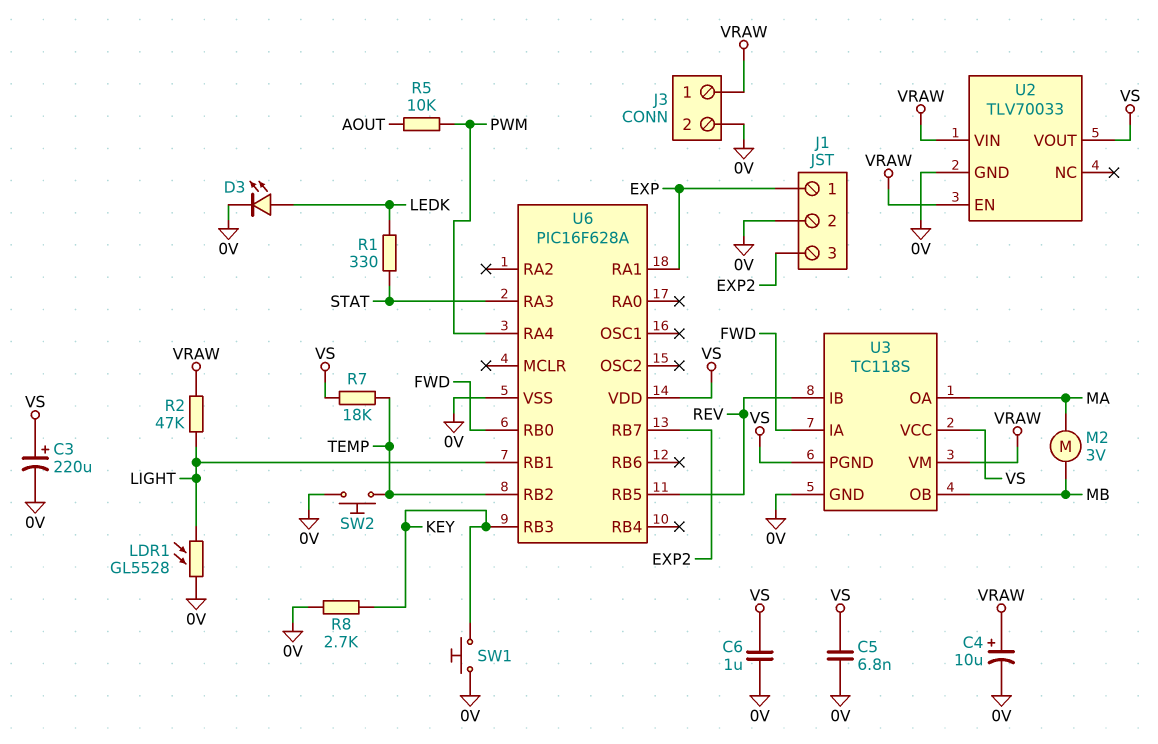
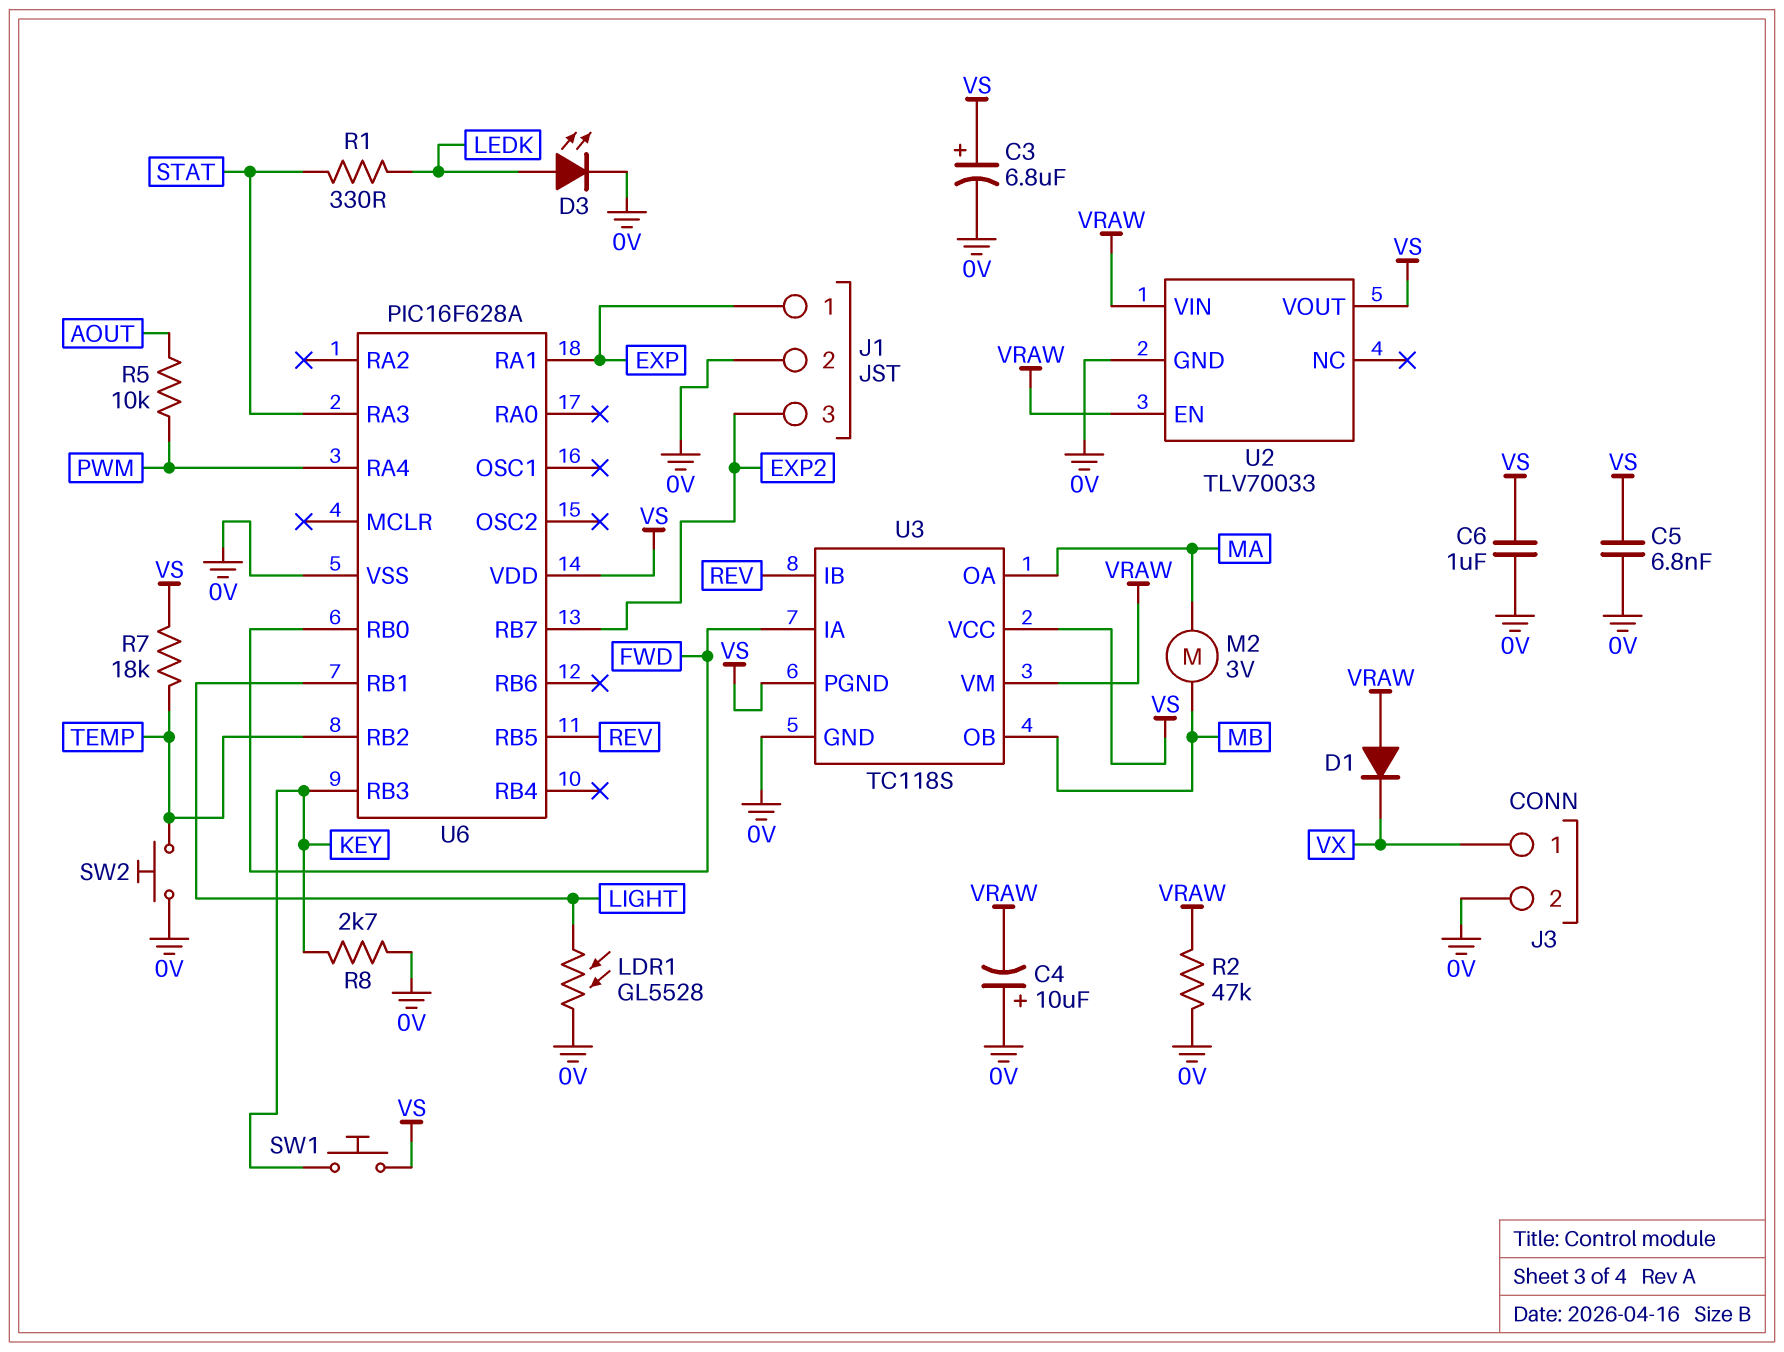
C3: 220uF (plus VS, minus 0V) -> 6.8uF (plus VS, minus 0V)
C4: 10uF (plus VRAW, minus 0V) -> 10uF (plus 0V, minus VRAW)
D1: none -> diode (A VRAW, K VX)
J3 pin 1: VRAW -> VX
R2: 47k (LIGHT, VRAW) -> 47k (0V, VRAW)
SW1: button (0V, KEY) -> button (KEY, VS)

